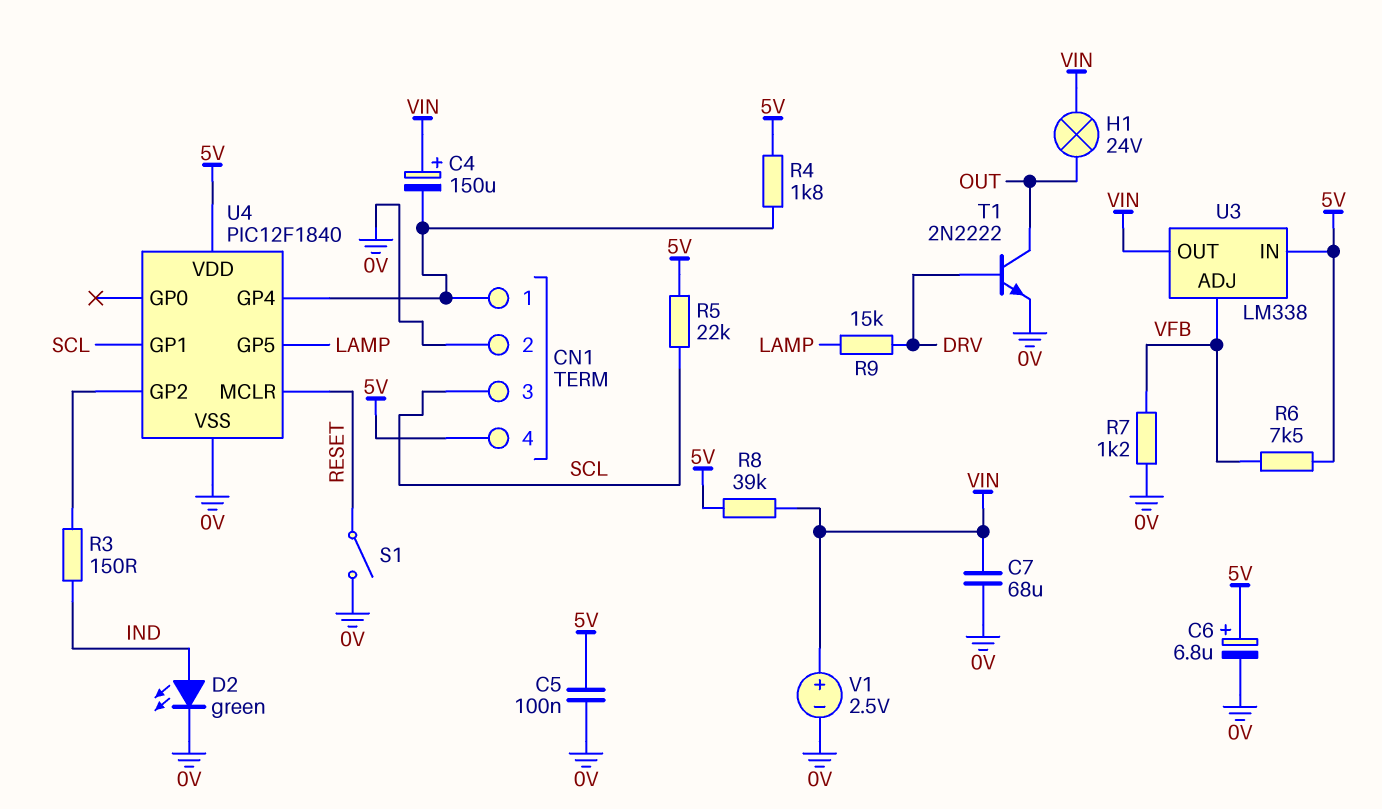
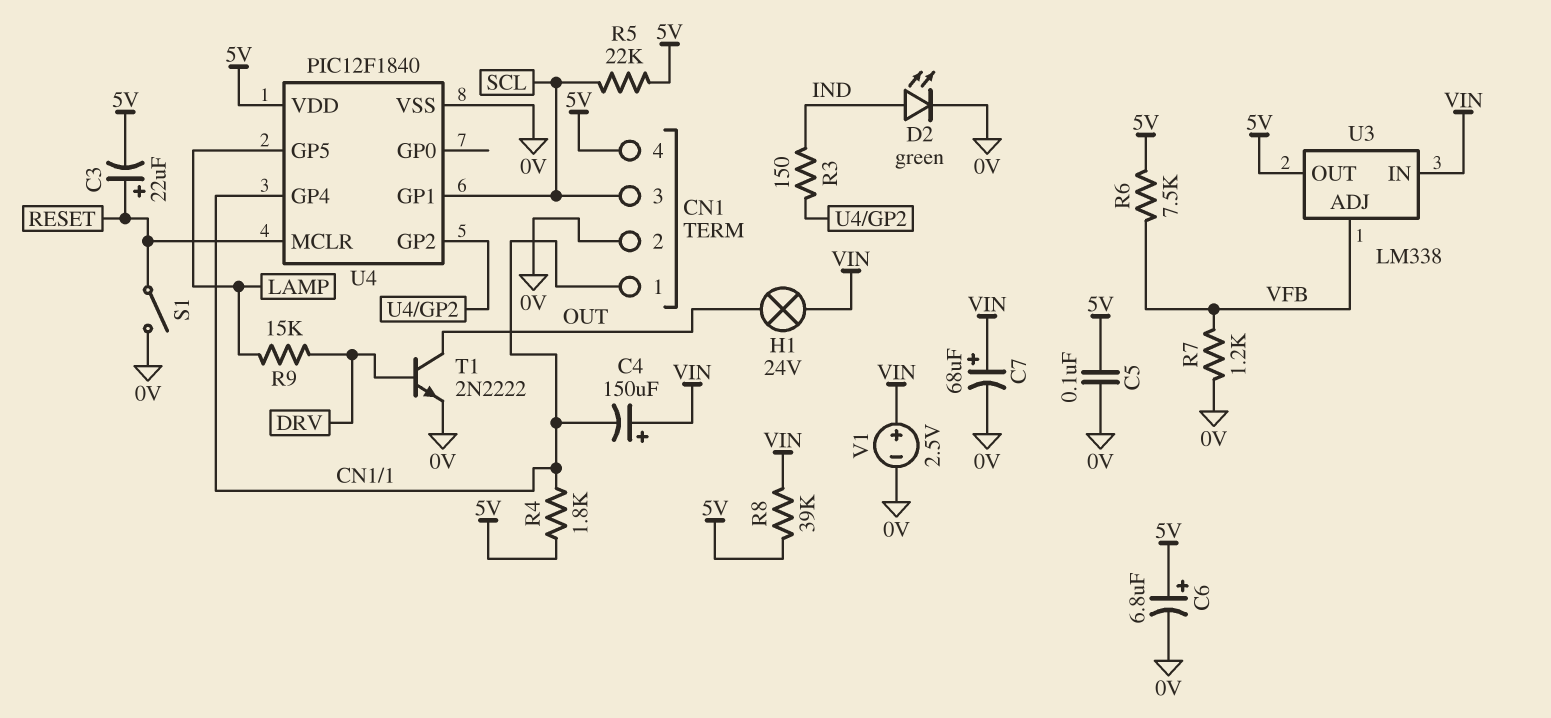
C3: none -> 22uF (plus RESET, minus 5V)
C7: 68uF (0V, VIN) -> 68uF (plus VIN, minus 0V)
U3 pin IN: 5V -> VIN
U3 pin OUT: VIN -> 5V

